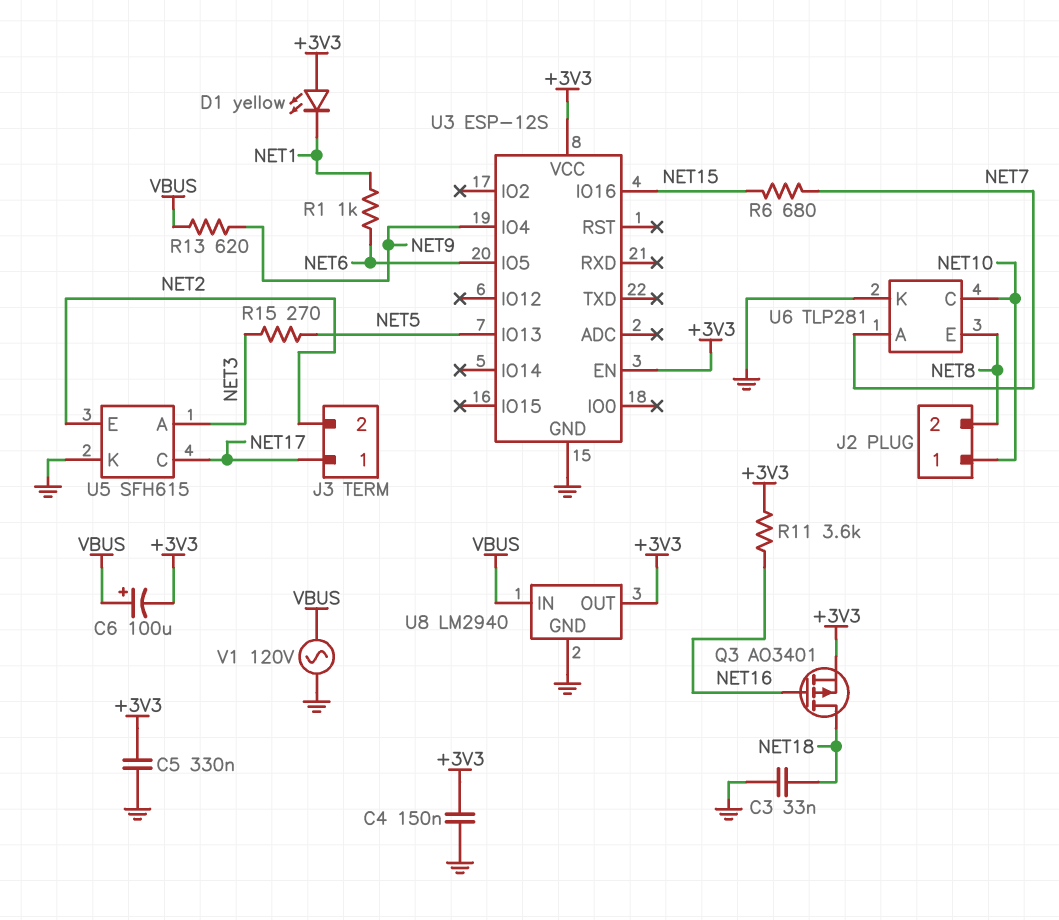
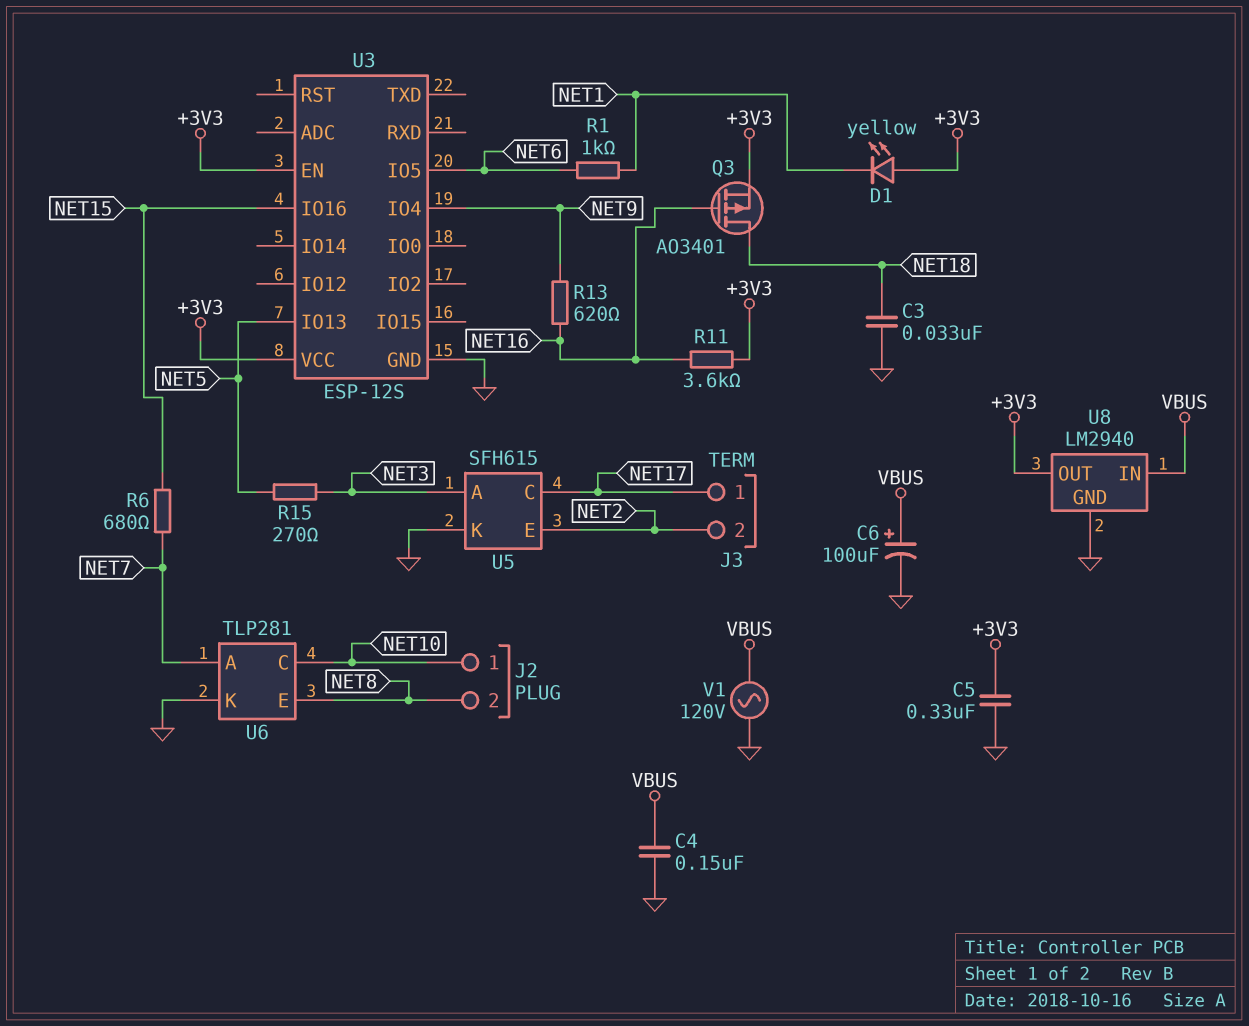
C4: 150nF (+3V3, GND) -> 150nF (GND, VBUS)
C6: 100uF (plus VBUS, minus +3V3) -> 100uF (plus VBUS, minus GND)
R13: 620 (NET9, VBUS) -> 620 (NET9, NET16)

